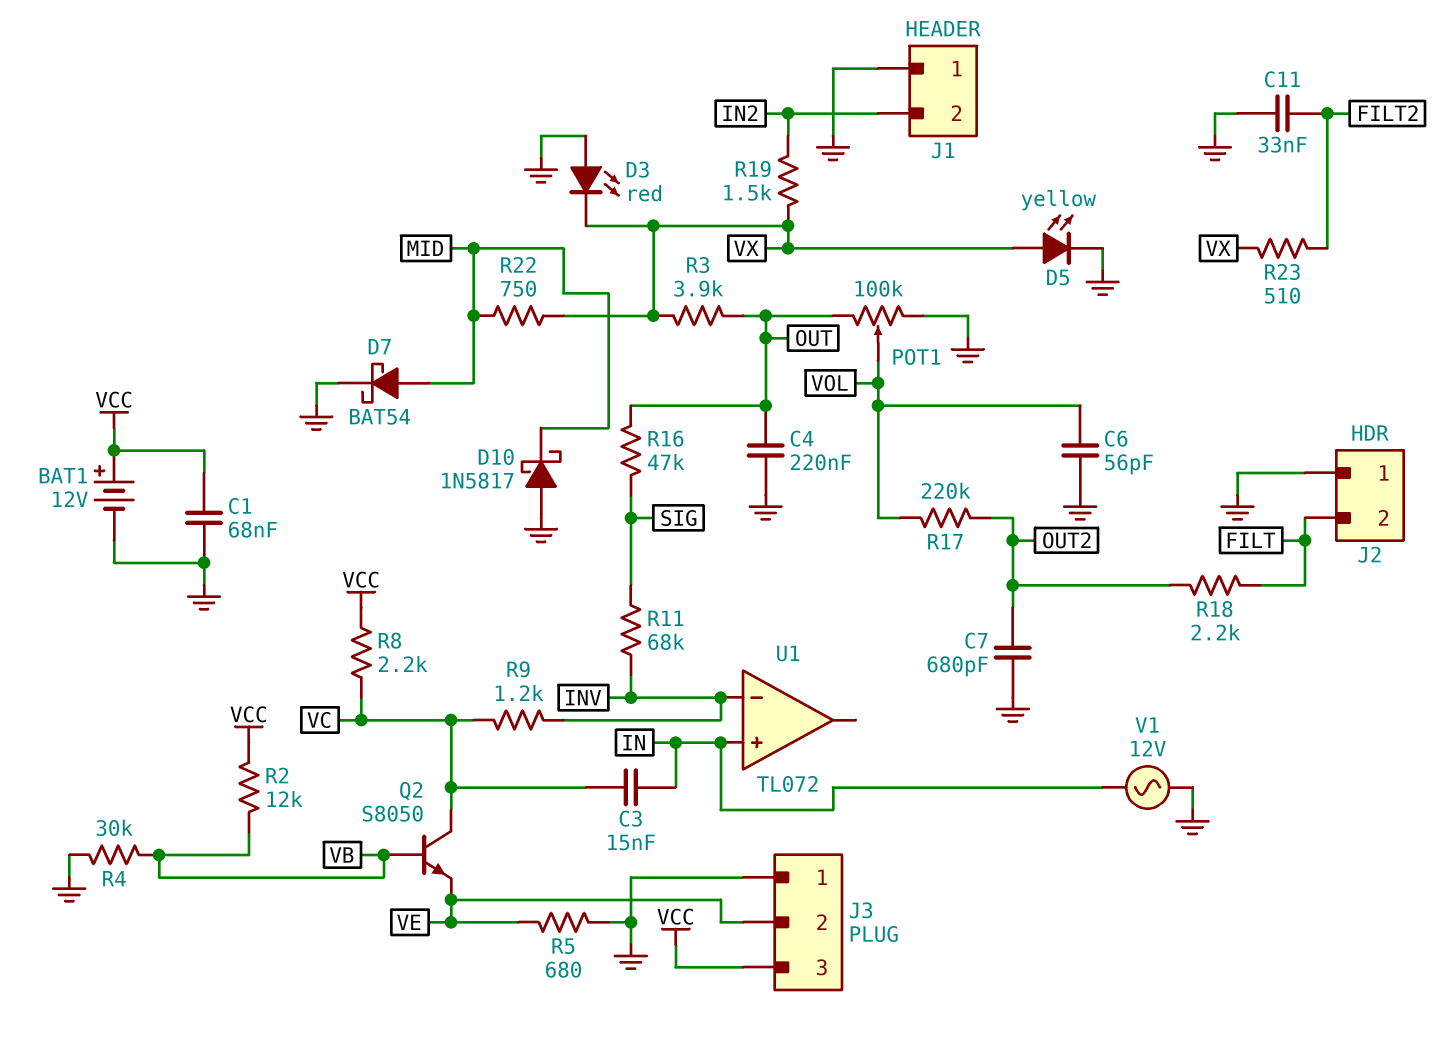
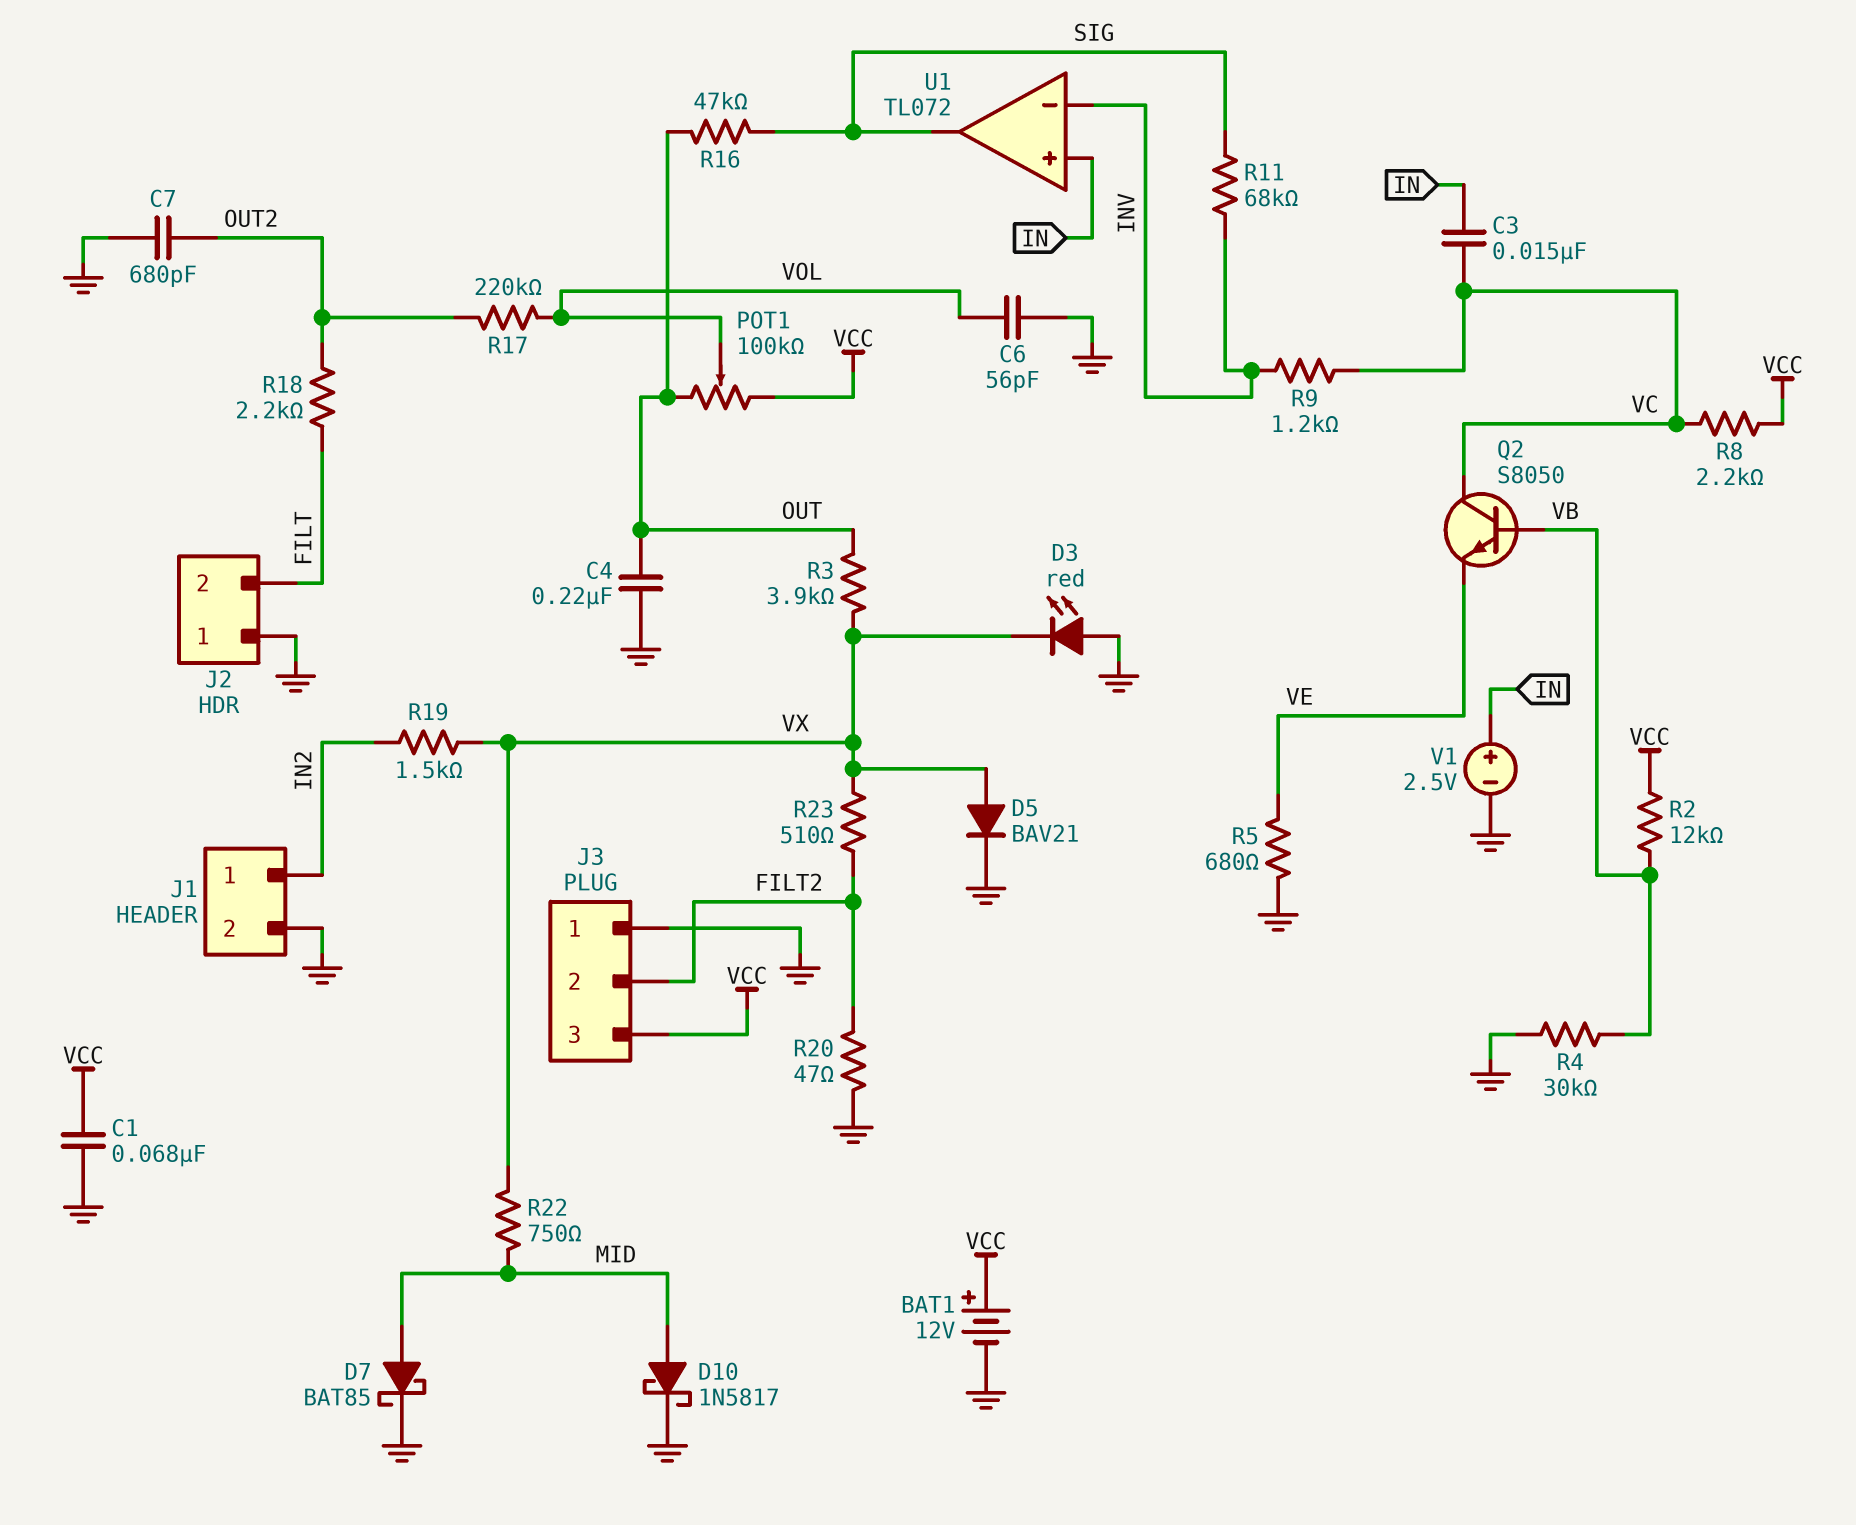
C11: 33nF (FILT2, GND) -> none
D5: LED yellow (A VX, K GND) -> diode BAV21 (A VX, K GND)
D7: schottky BAT54 (A MID, K GND) -> schottky BAT85 (A MID, K GND)
D10: schottky 1N5817 (A GND, K MID) -> schottky 1N5817 (A MID, K GND)
J1 pin 1: GND -> IN2
J1 pin 2: IN2 -> GND
J3 pin 2: VE -> FILT2
POT1: 100k (GND, OUT, wiper VOL) -> 100k (OUT, VCC, wiper VOL)
R20: none -> 47 (FILT2, GND)
U1 pin out: none -> SIG
V1: AC 12V (GND, IN) -> 2.5V (plus IN, minus GND)

